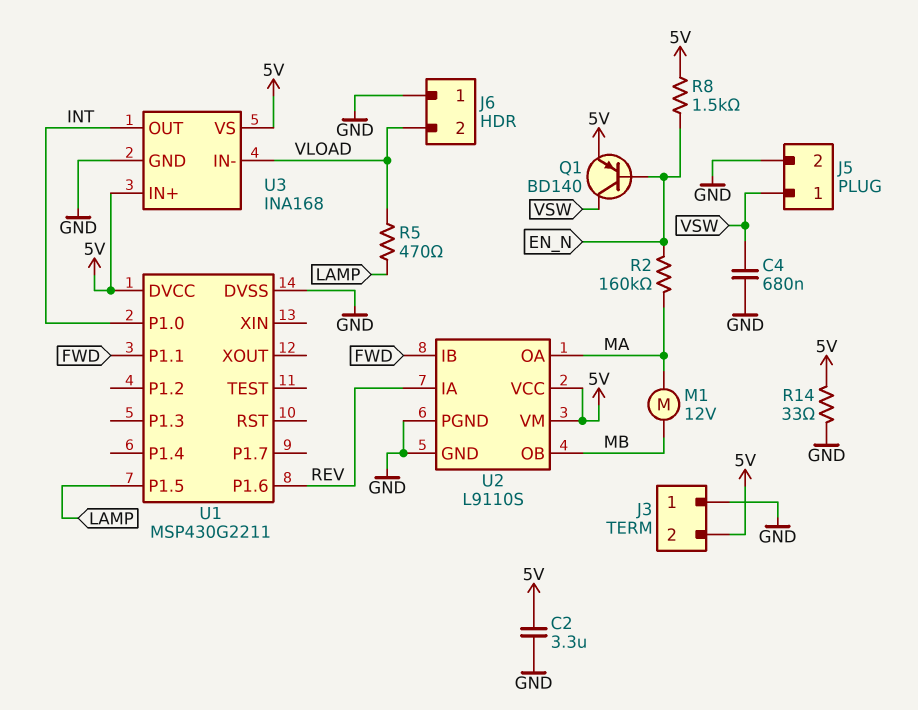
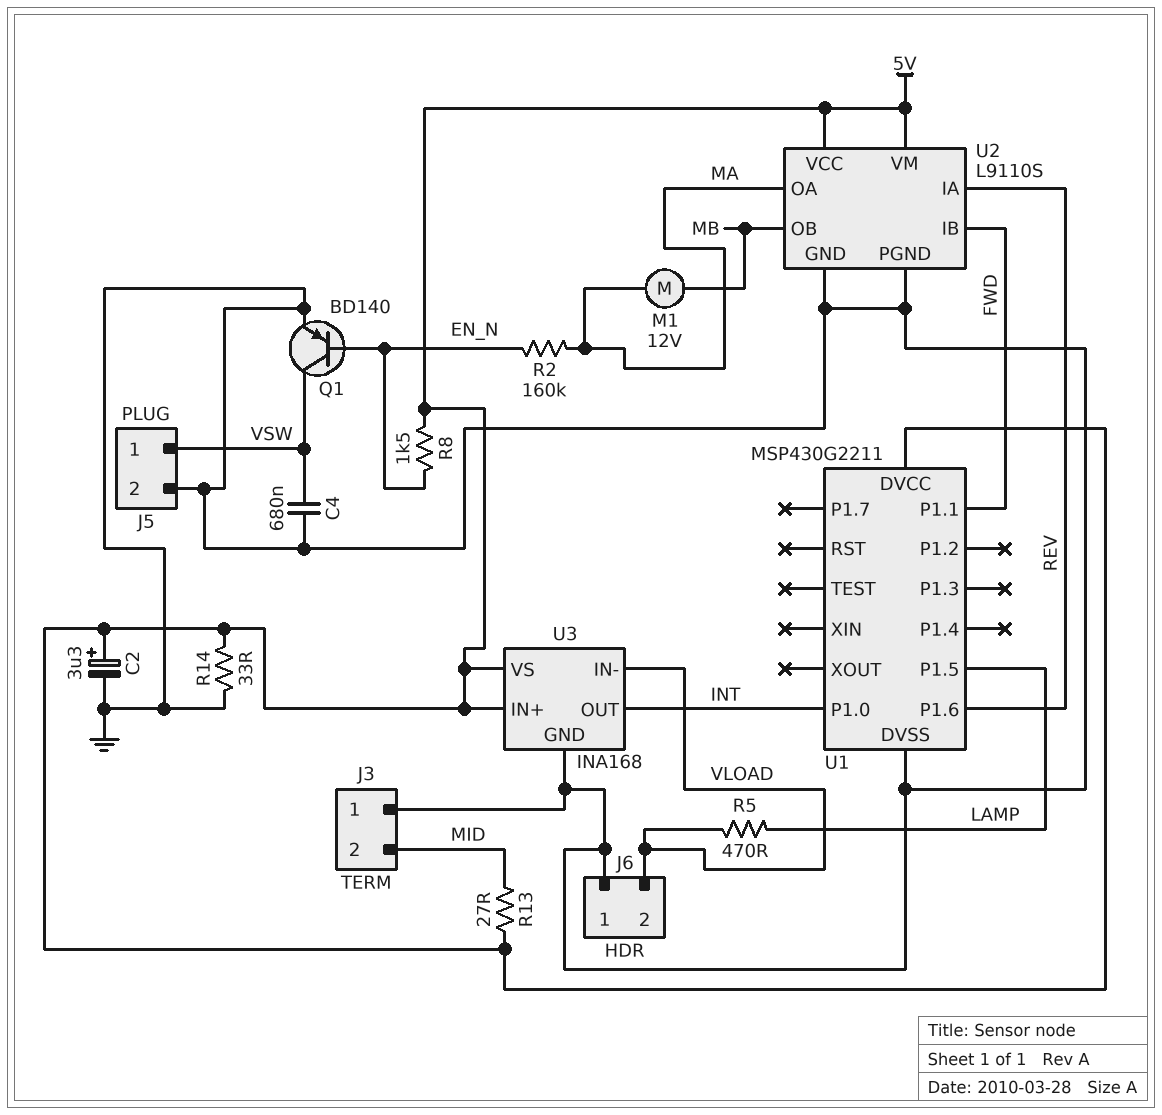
C2: 3.3uF (5V, GND) -> 3.3uF (plus 5V, minus GND)
J3 pin 2: 5V -> MID
Q1: PNP BD140 (B EN_N, C VSW, E 5V) -> PNP BD140 (B EN_N, C VSW, E GND)
R13: none -> 27 (5V, MID)

